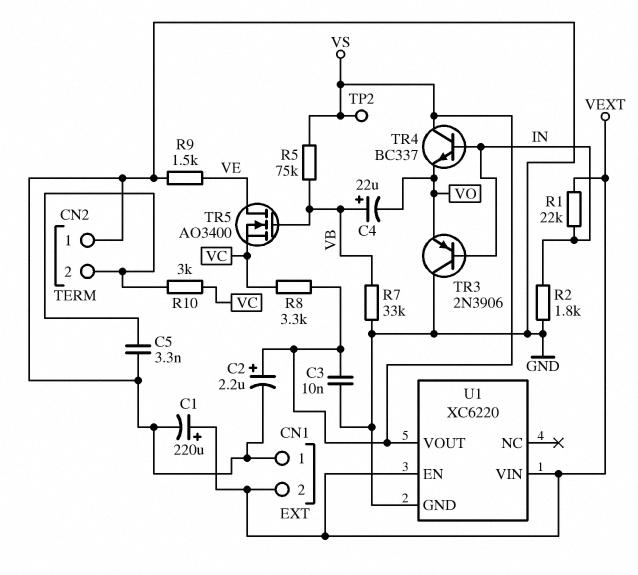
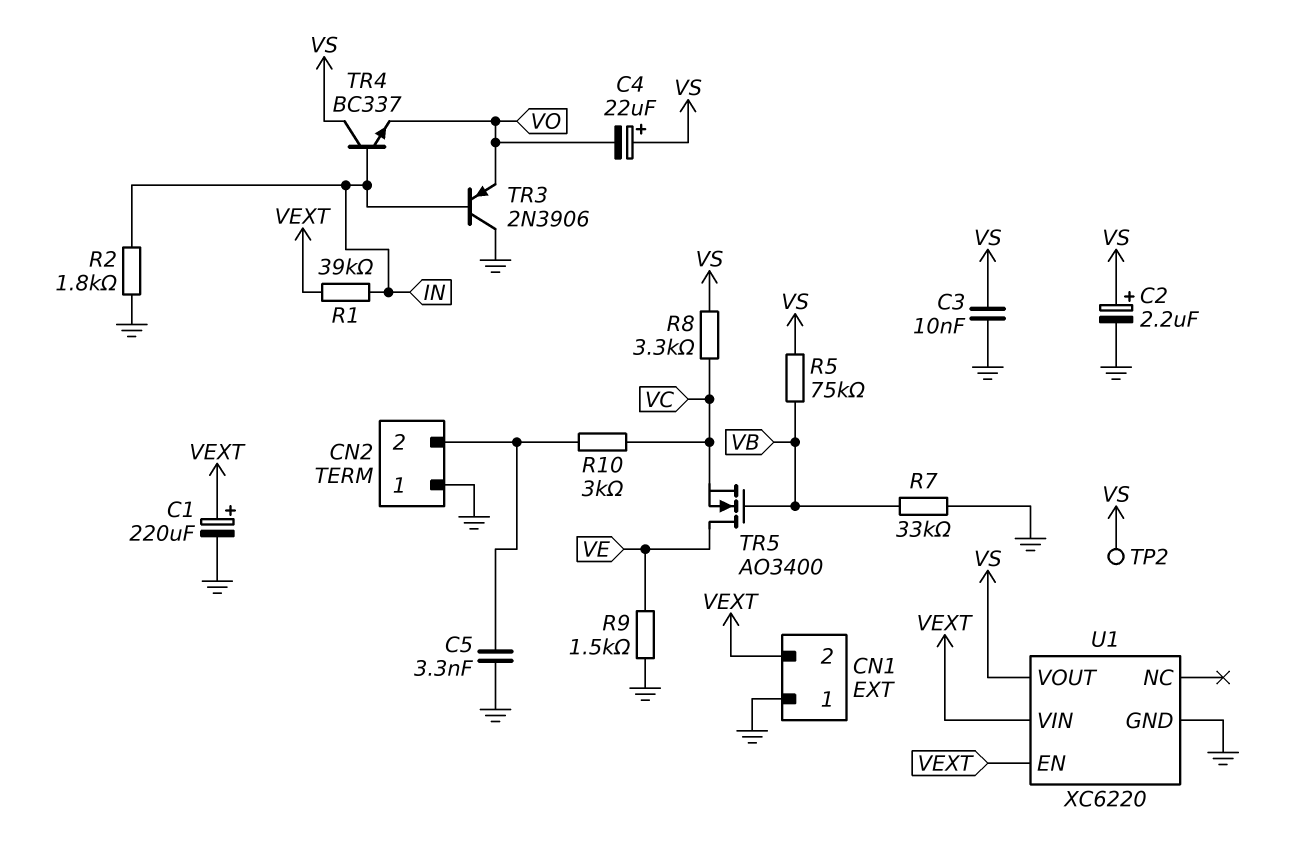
C4: 22uF (plus VB, minus VO) -> 22uF (plus VS, minus VO)
R1: 22k (IN, VEXT) -> 39k (IN, VEXT)

